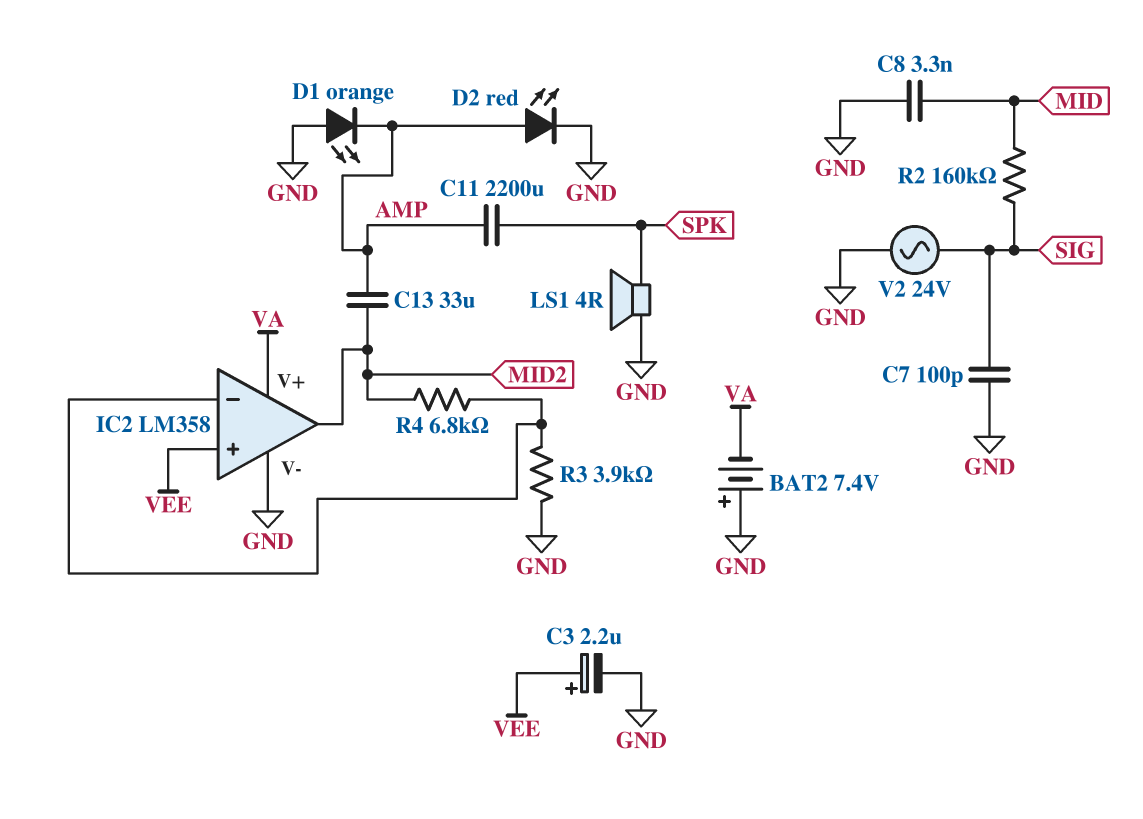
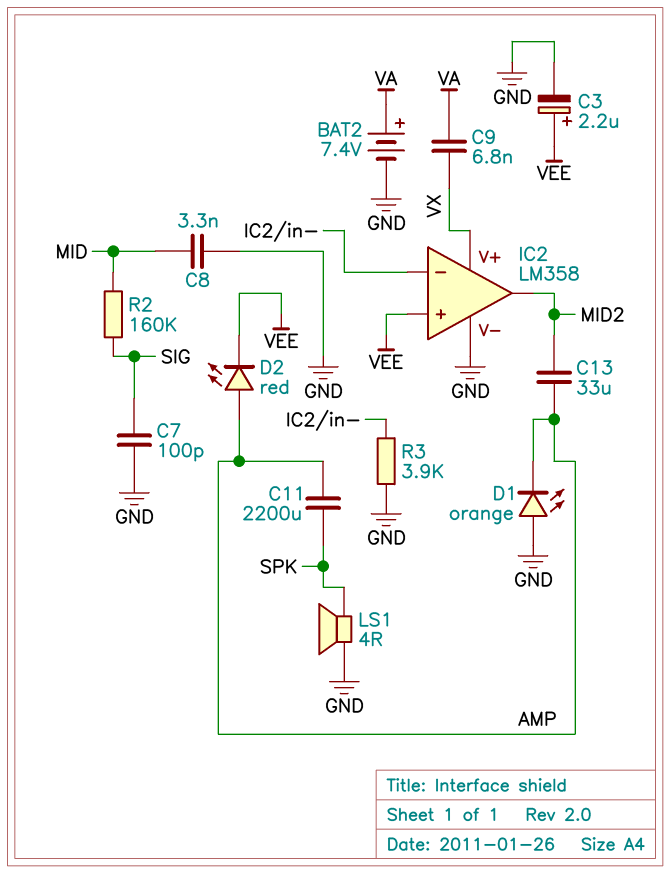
BAT2: 7.4V (plus GND, minus VA) -> 7.4V (plus VA, minus GND)
C9: none -> 6.8nF (VA, VX)
D2: LED red (A AMP, K GND) -> LED red (A AMP, K VEE)
IC2 pin V+: VA -> VX
R4: 6.8k (IC2/in-, MID2) -> none
V2: AC 24V (GND, SIG) -> none

